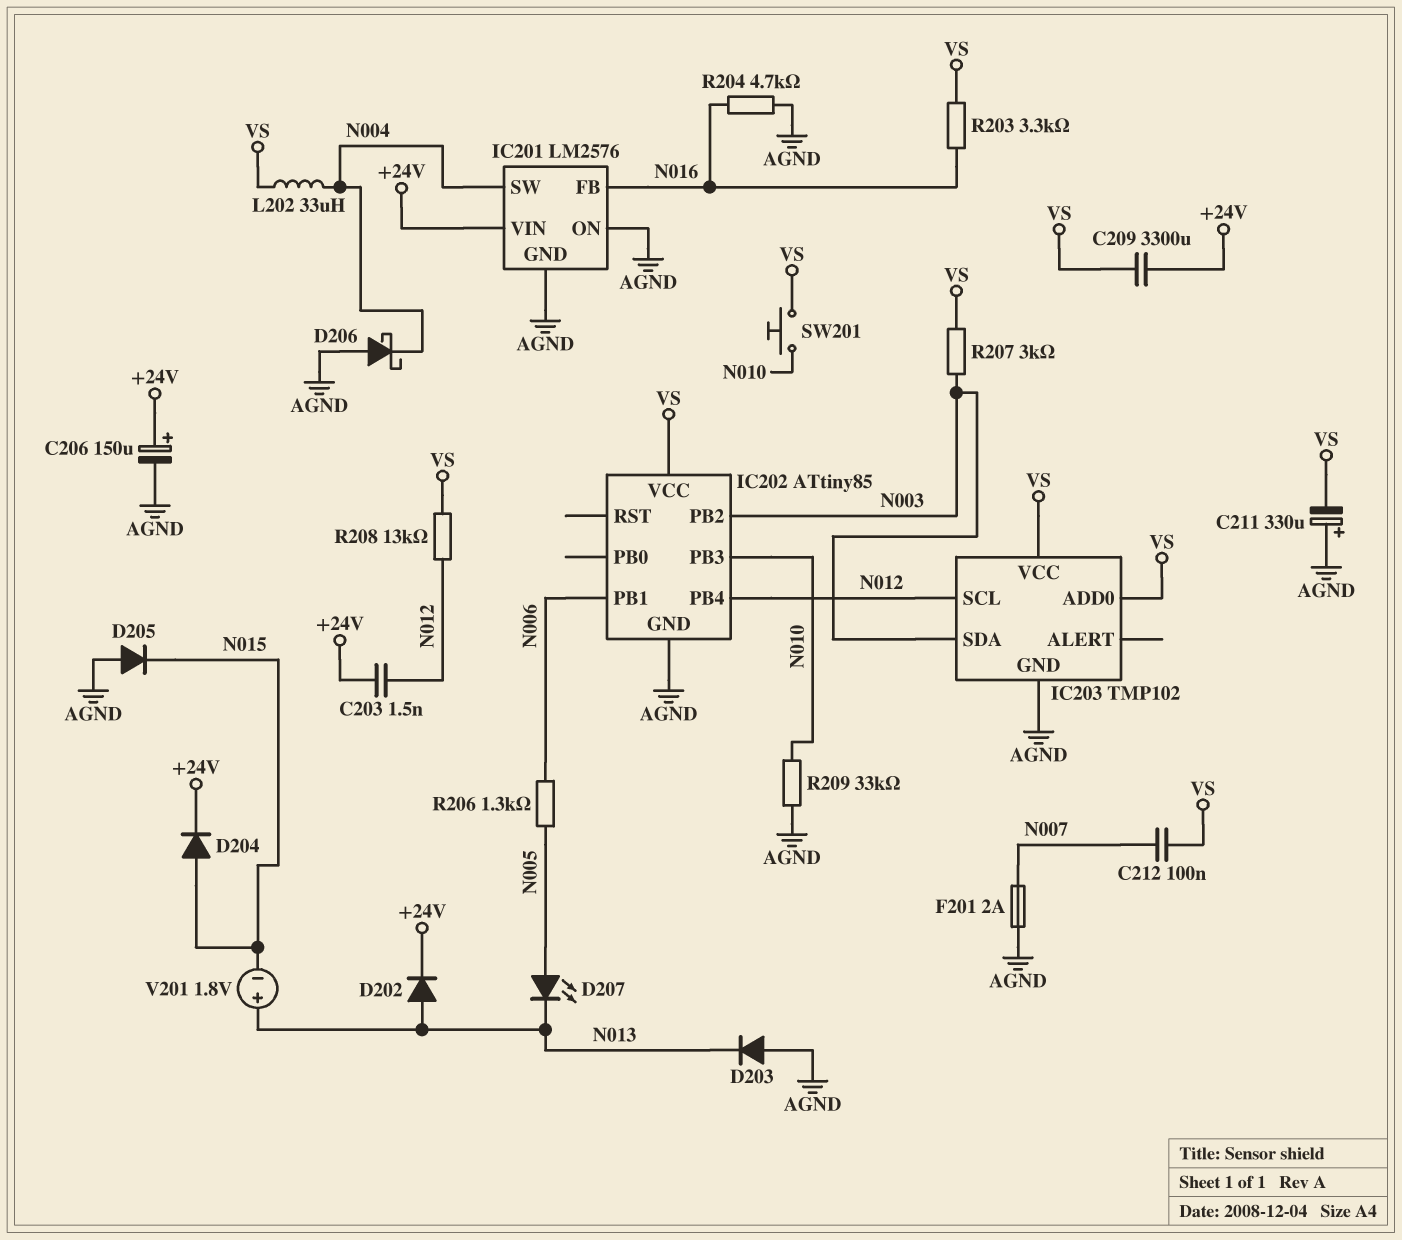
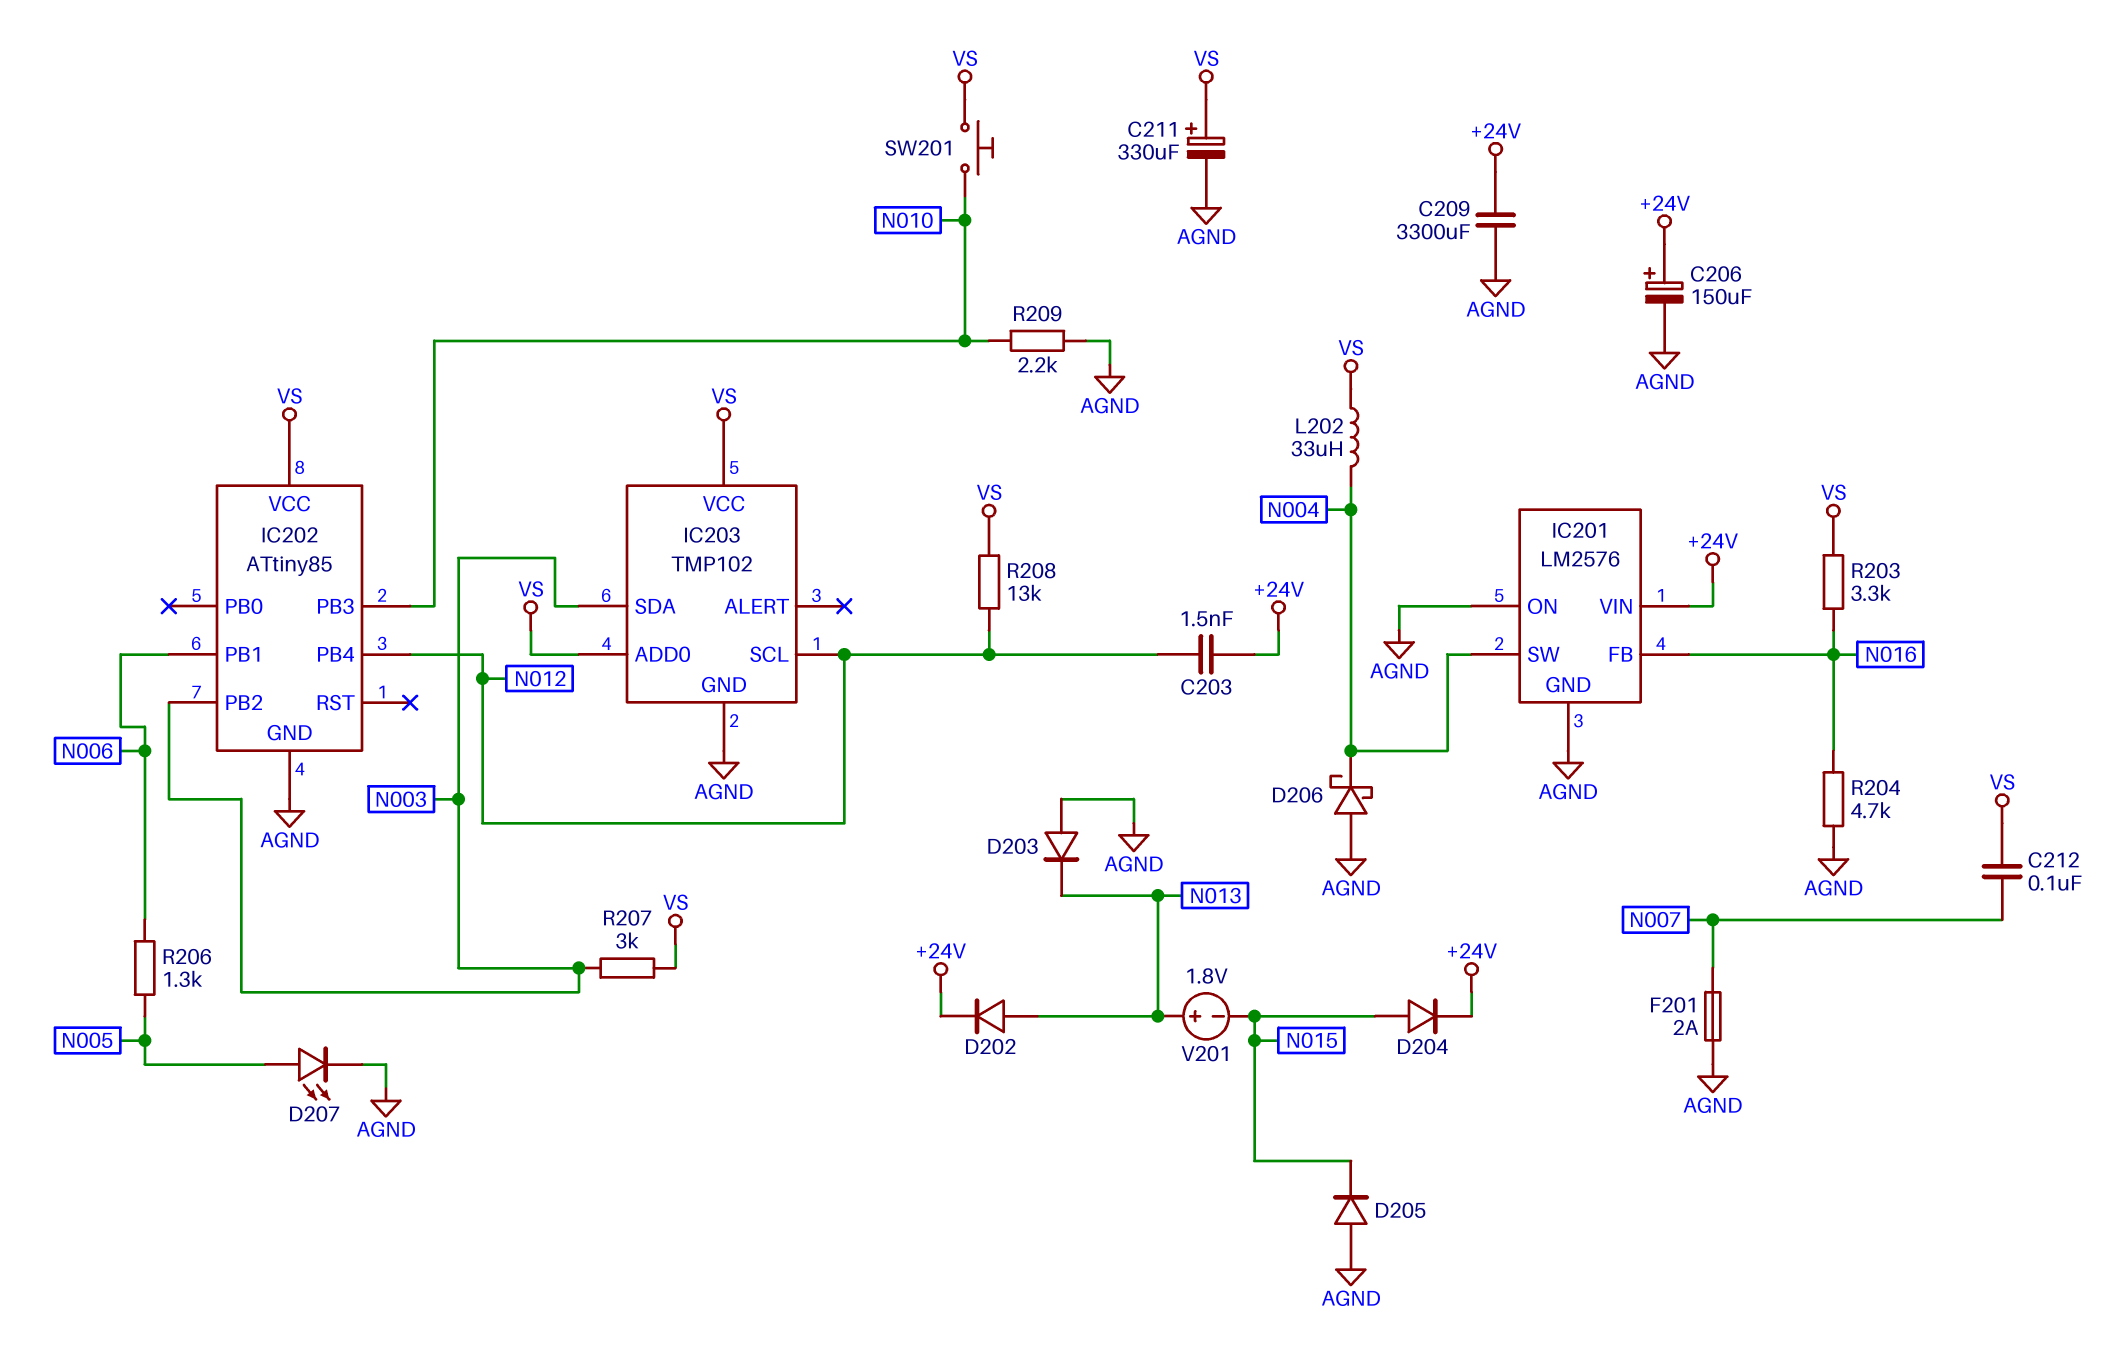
C209: 3300uF (+24V, VS) -> 3300uF (+24V, AGND)
C211: 330uF (plus AGND, minus VS) -> 330uF (plus VS, minus AGND)
D207: LED (A N005, K N013) -> LED (A N005, K AGND)
R209: 33k (AGND, N010) -> 2.2k (AGND, N010)

